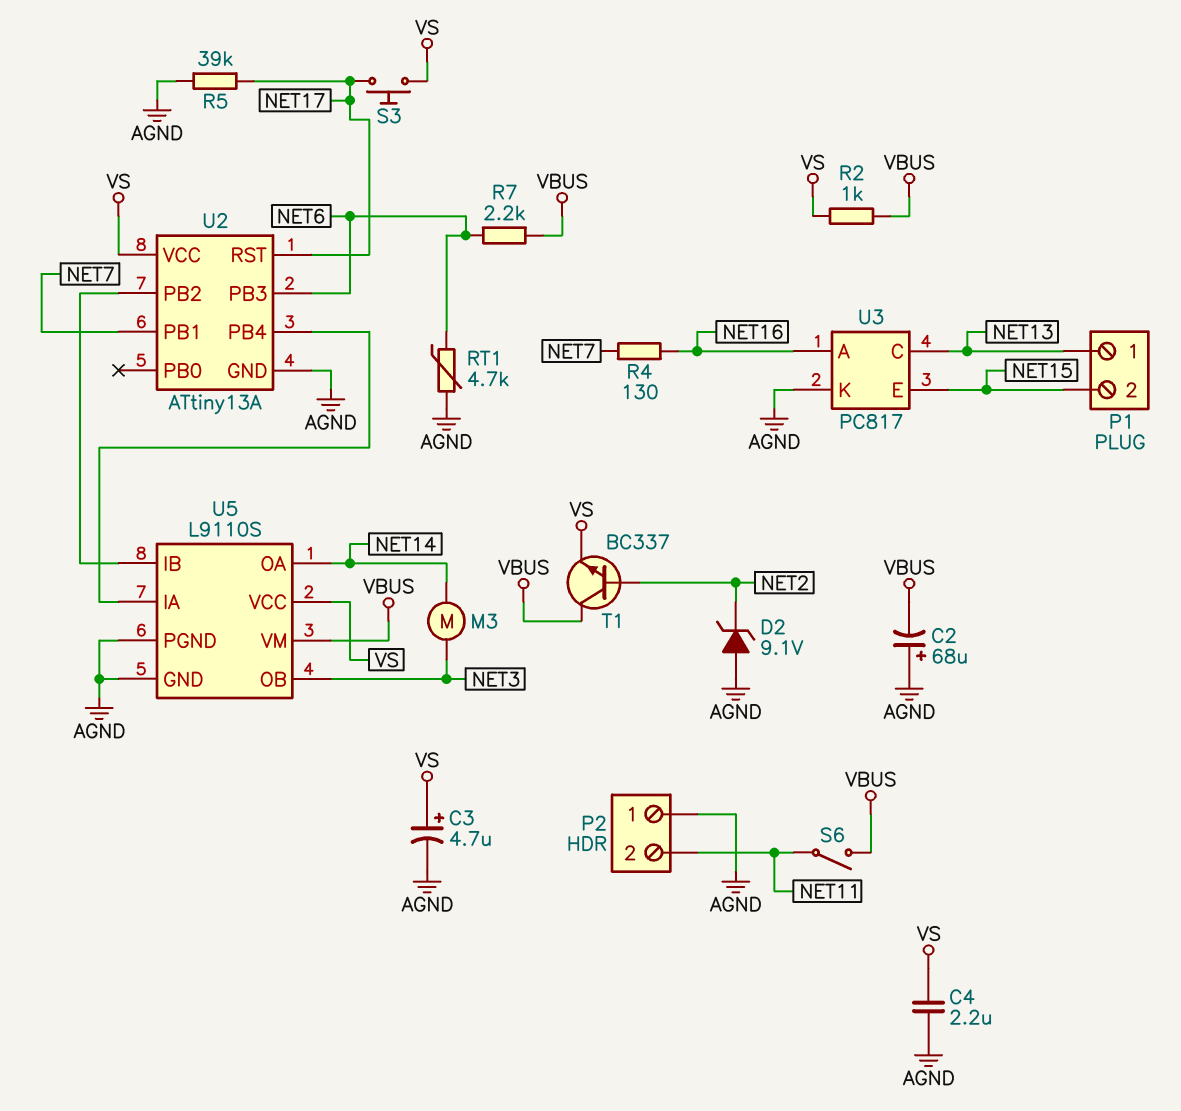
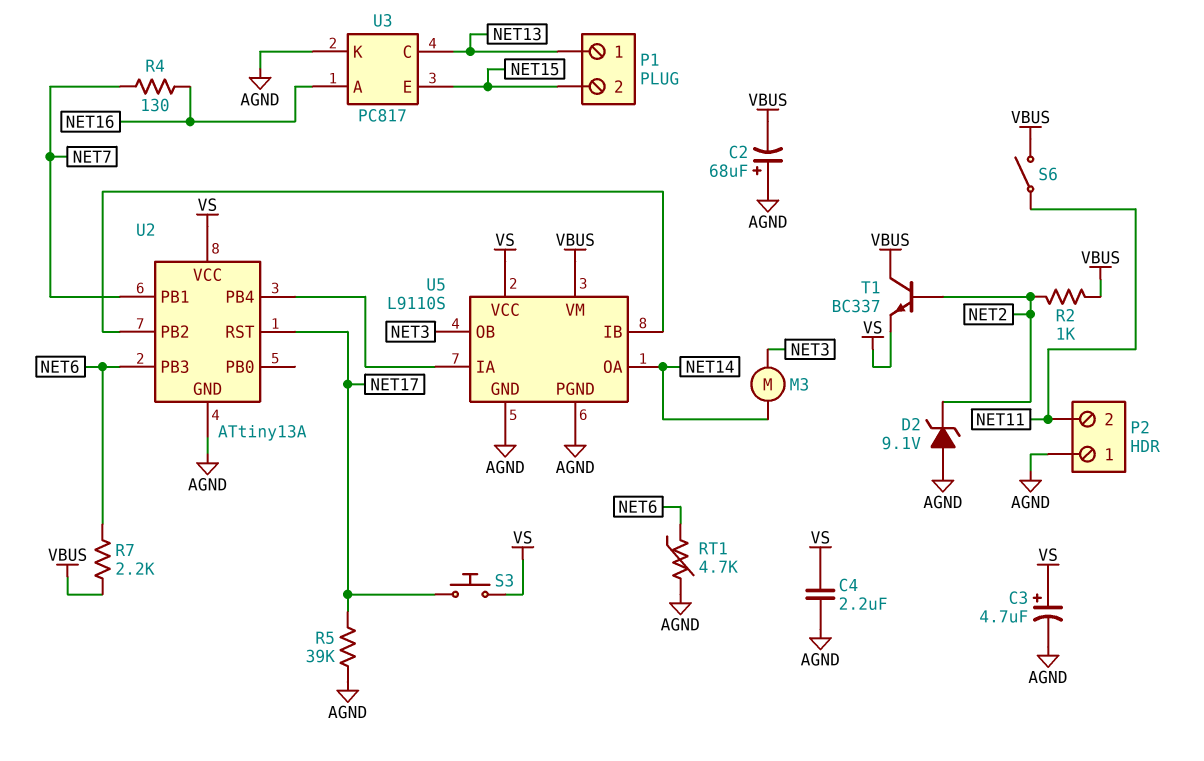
R2: 1k (VBUS, VS) -> 1k (NET2, VBUS)

